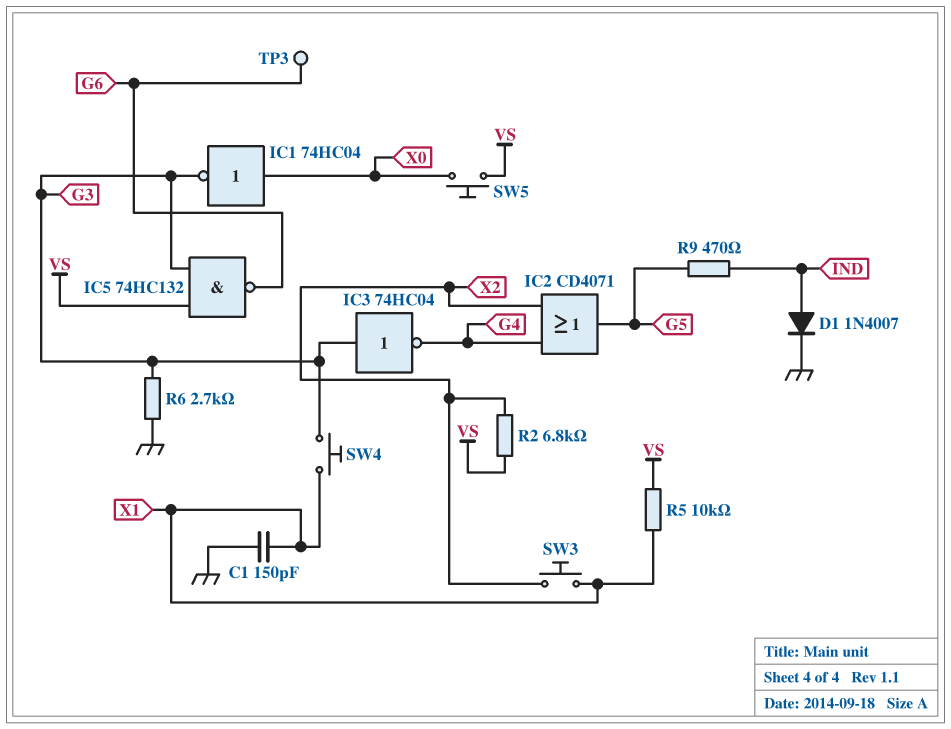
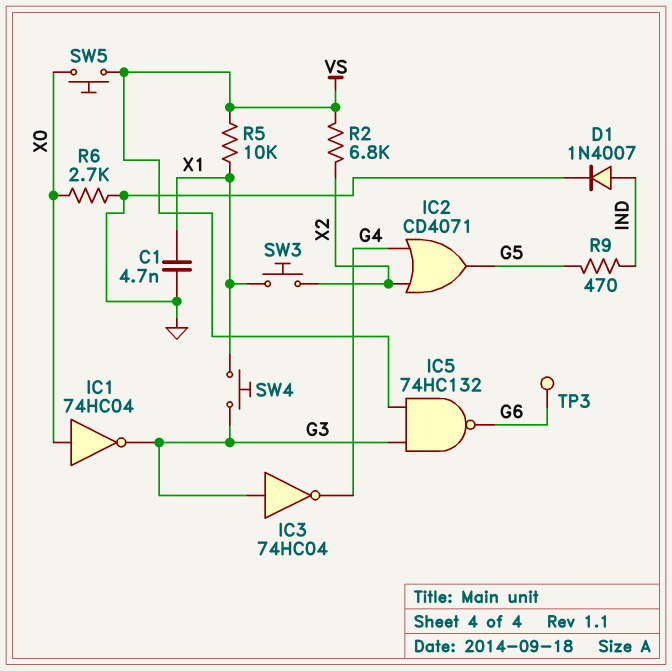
C1: 150pF (GND, X1) -> 4.7nF (GND, X1)
R6: 2.7k (G3, GND) -> 2.7k (GND, X0)

